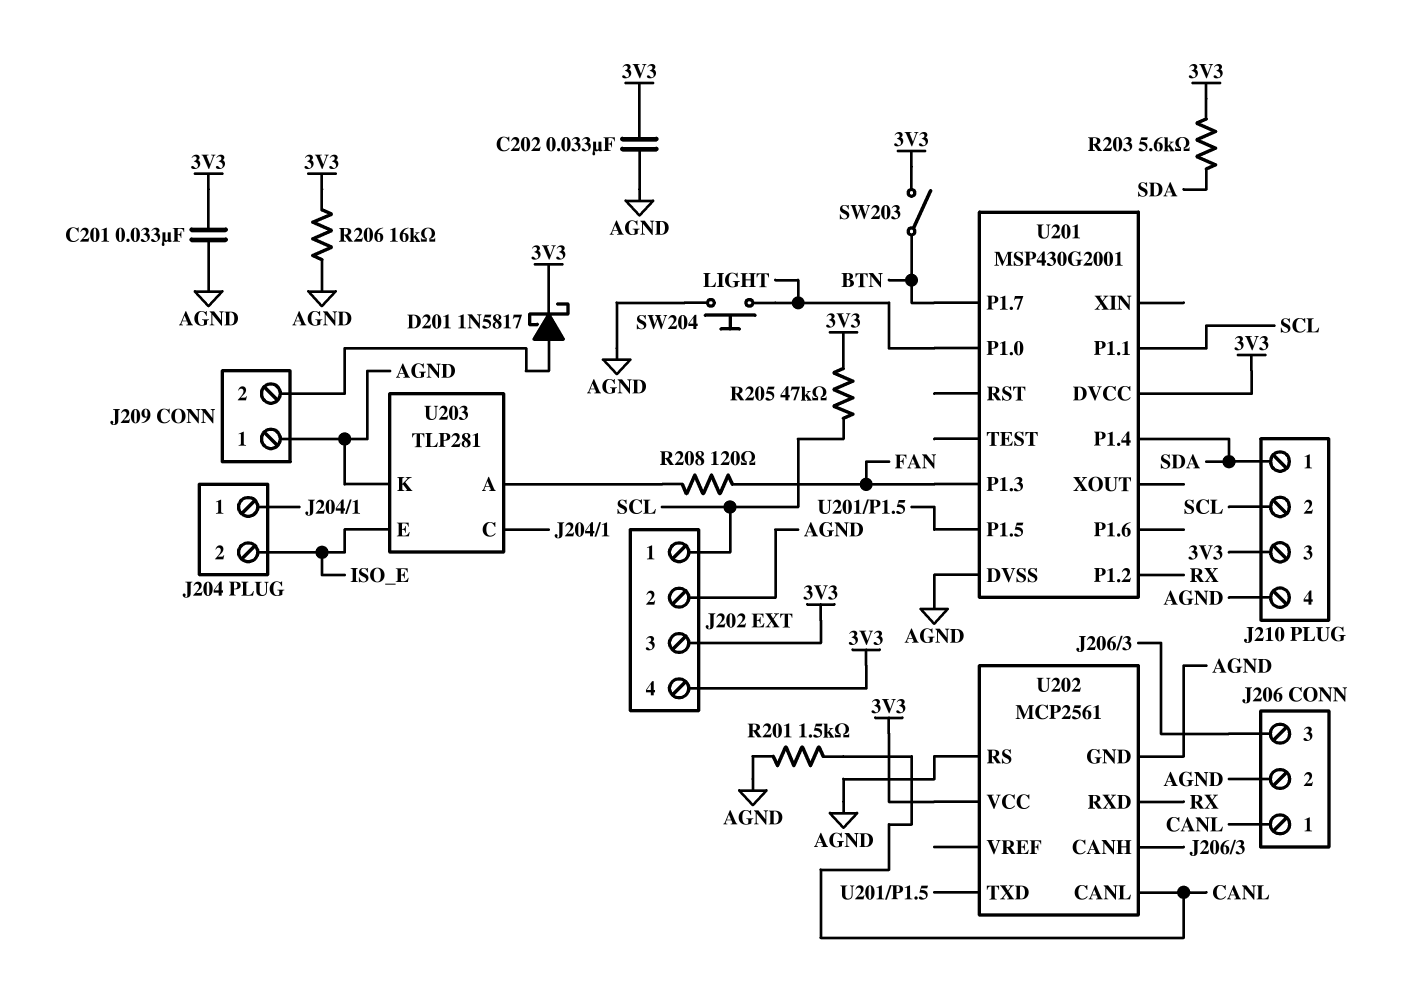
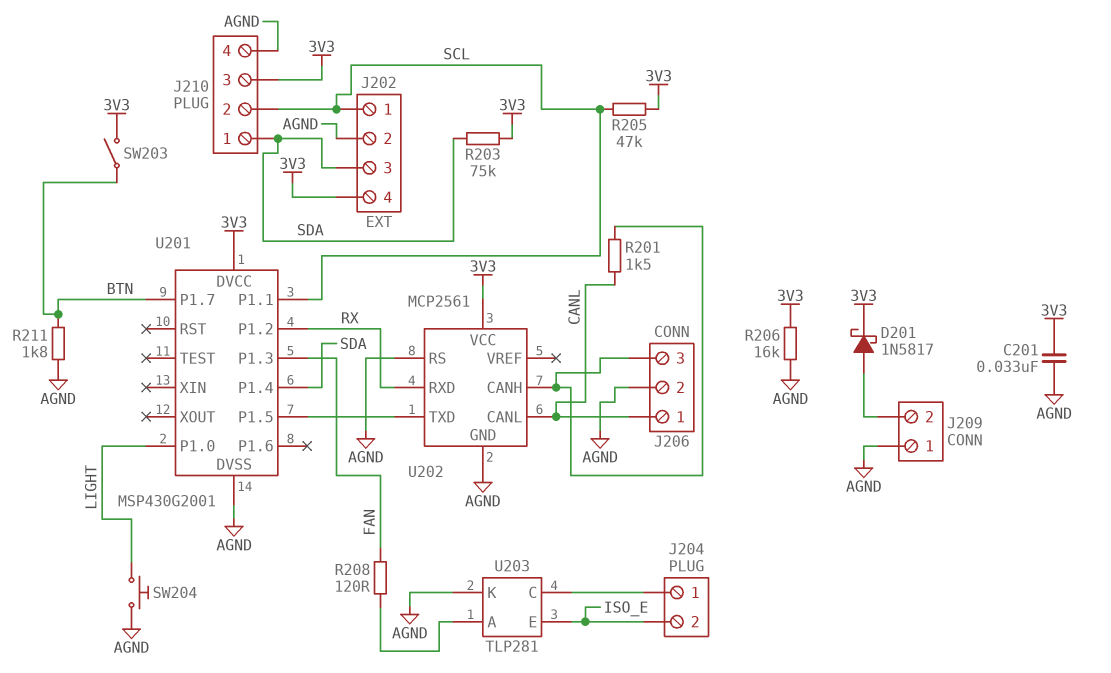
C202: 33nF (3V3, AGND) -> none
J202 pin 3: 3V3 -> SDA
R201: 1.5k (AGND, CANL) -> 1.5k (CANL, J206/3)
R203: 5.6k (3V3, SDA) -> 75k (3V3, SDA)
R211: none -> 1.8k (AGND, BTN)

